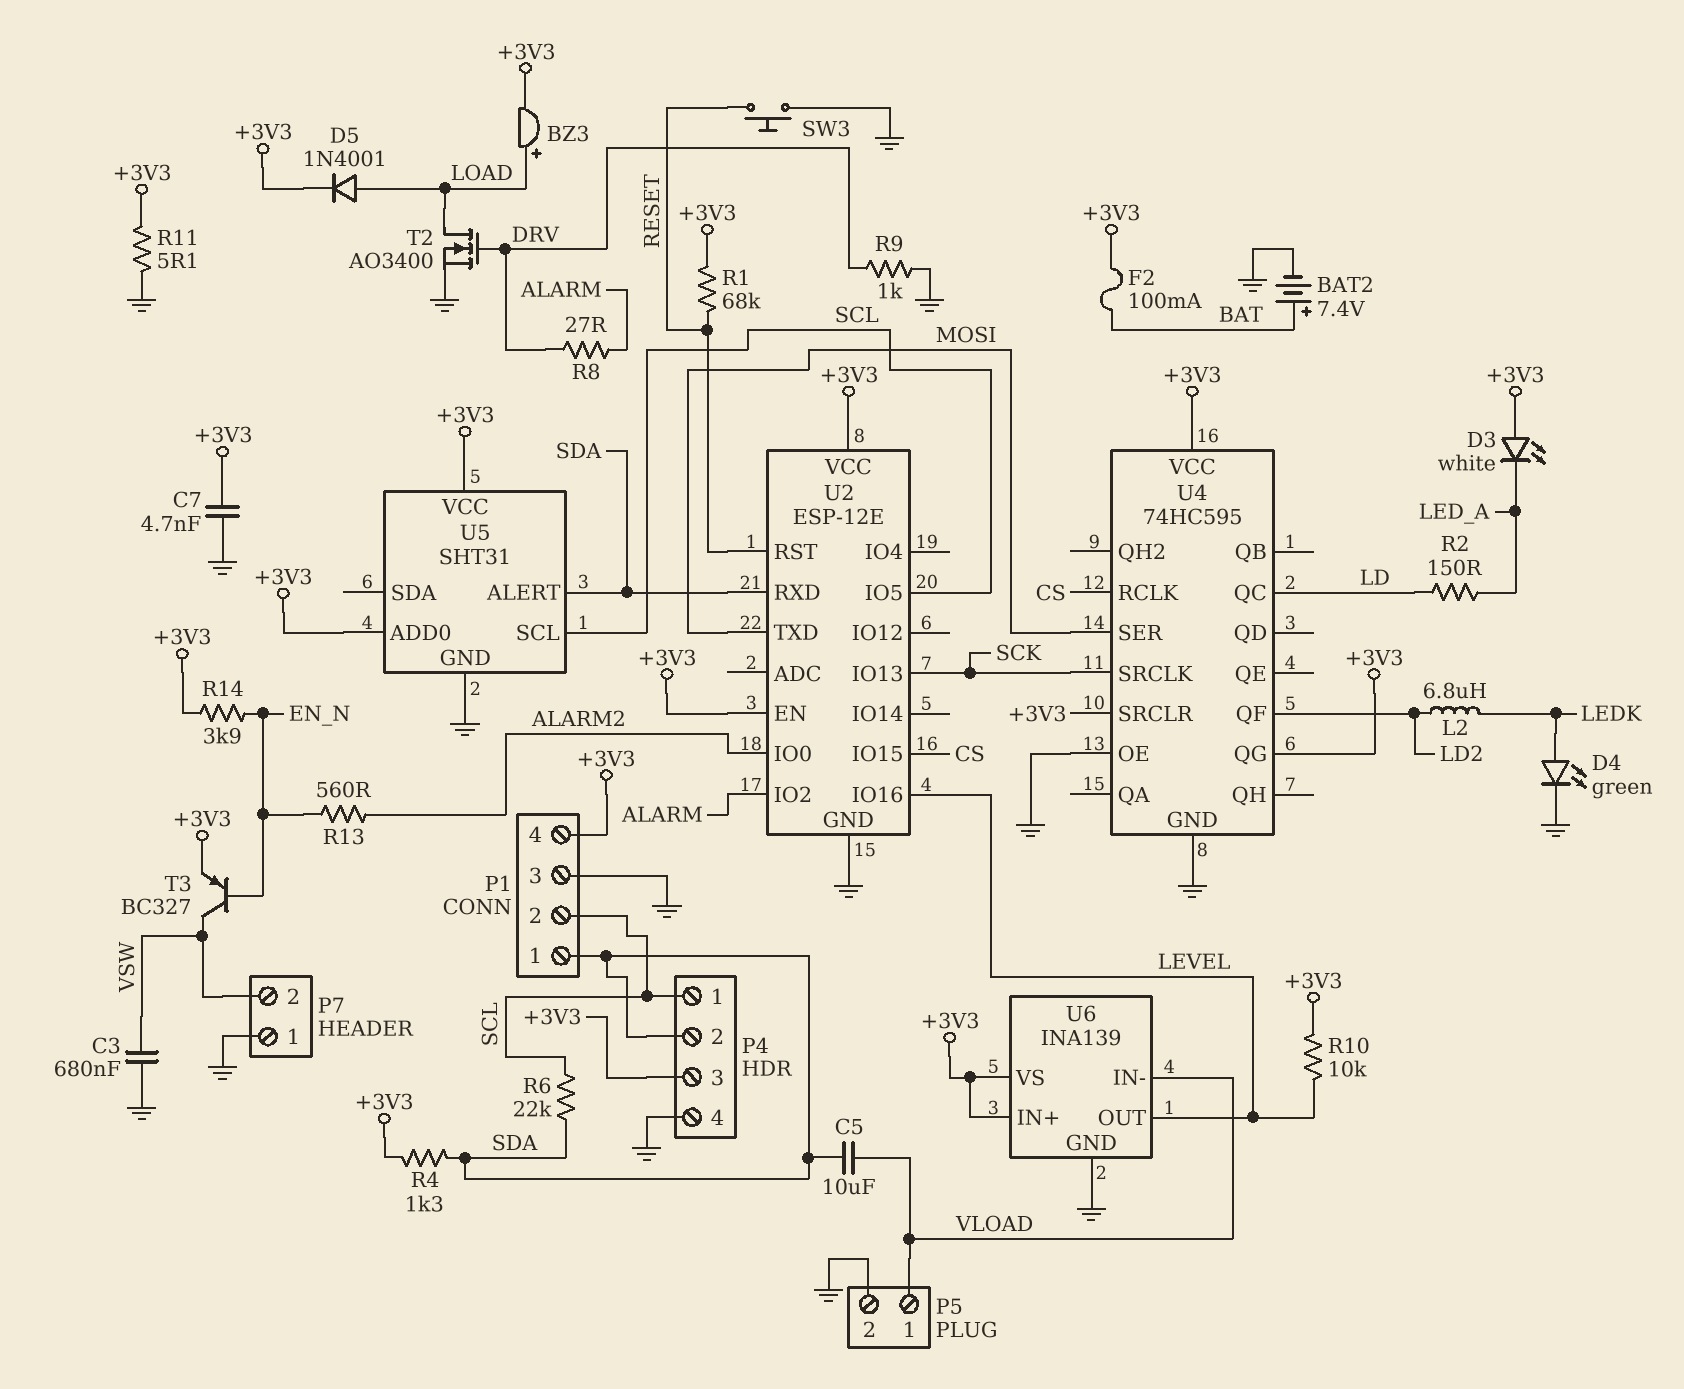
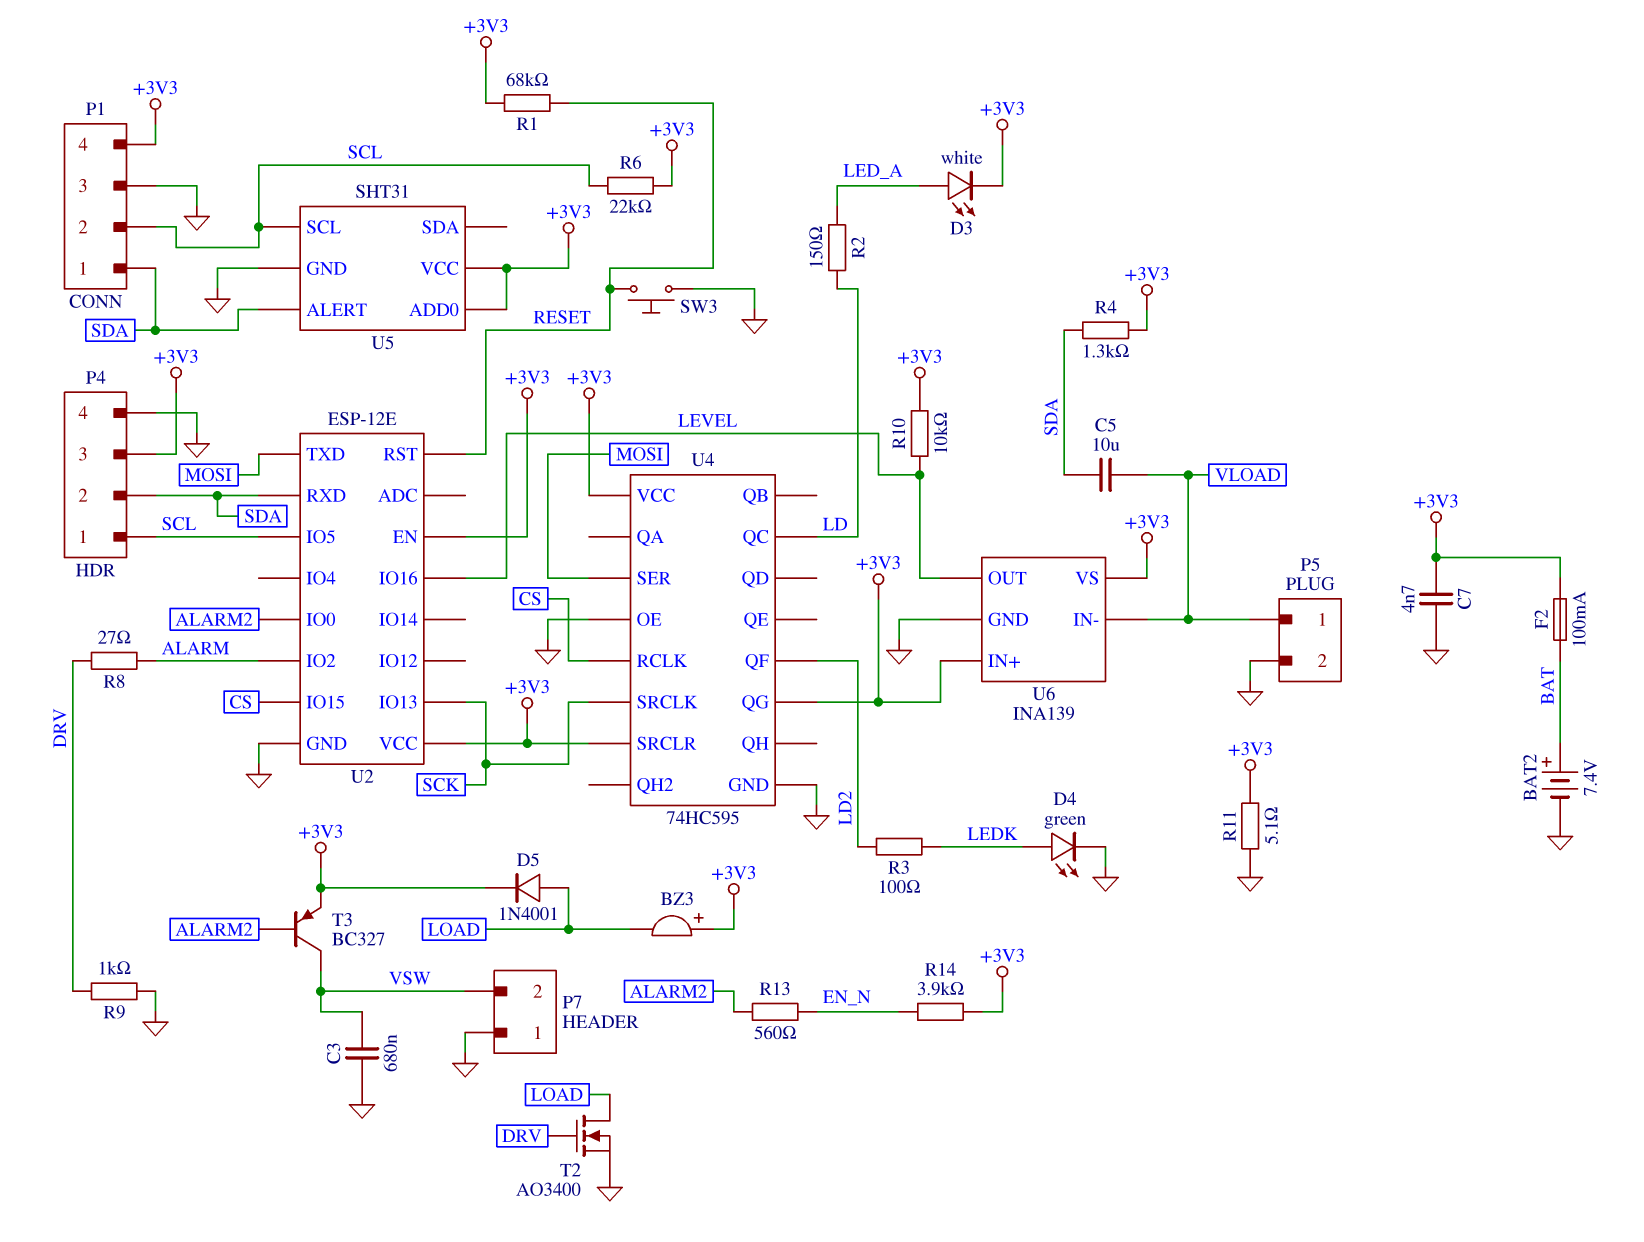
BZ3: buzzer (plus LOAD, minus +3V3) -> buzzer (plus +3V3, minus LOAD)
D3: LED white (A +3V3, K LED_A) -> LED white (A LED_A, K +3V3)
L2: 6.8uH (LD2, LEDK) -> none
R3: none -> 100 (LD2, LEDK)
R6: 22k (SCL, SDA) -> 22k (+3V3, SCL)
T3: PNP BC327 (B EN_N, C VSW, E +3V3) -> PNP BC327 (B ALARM2, C VSW, E +3V3)

